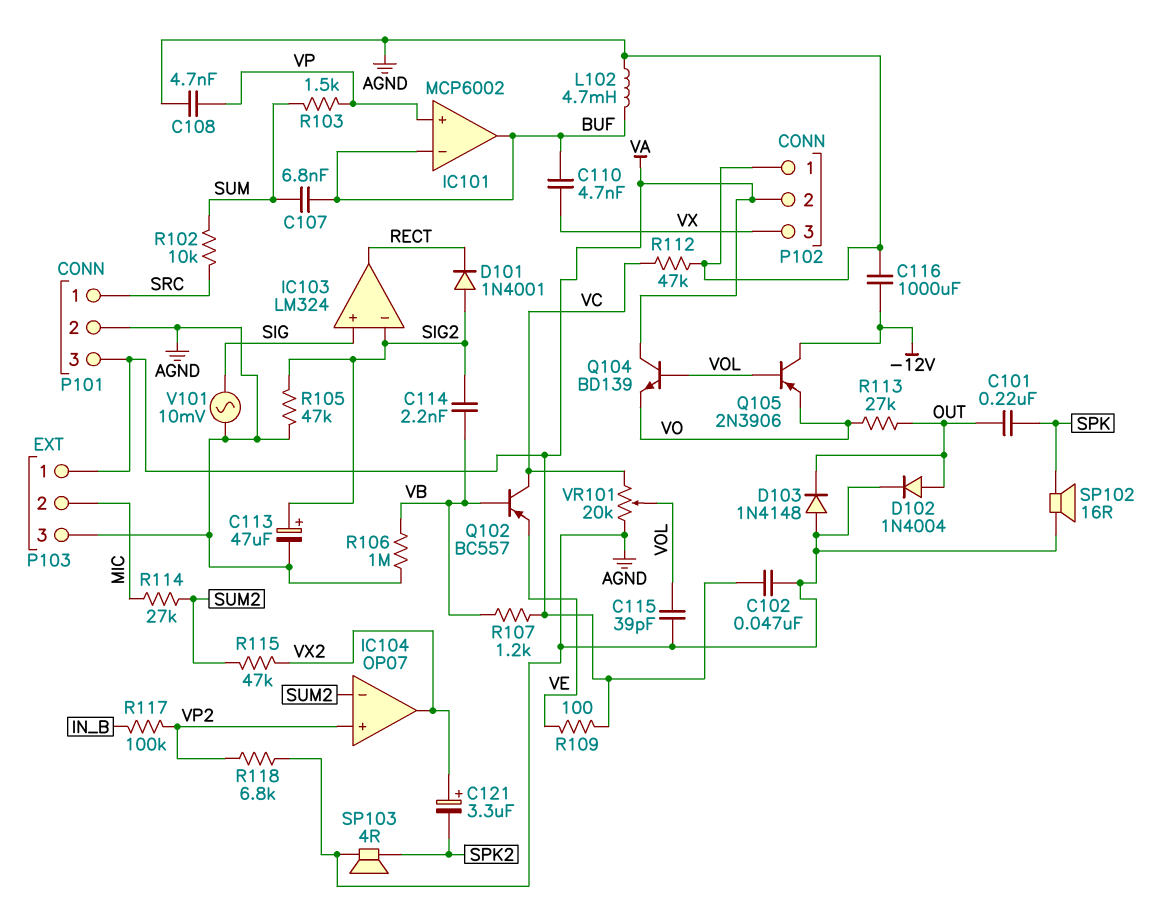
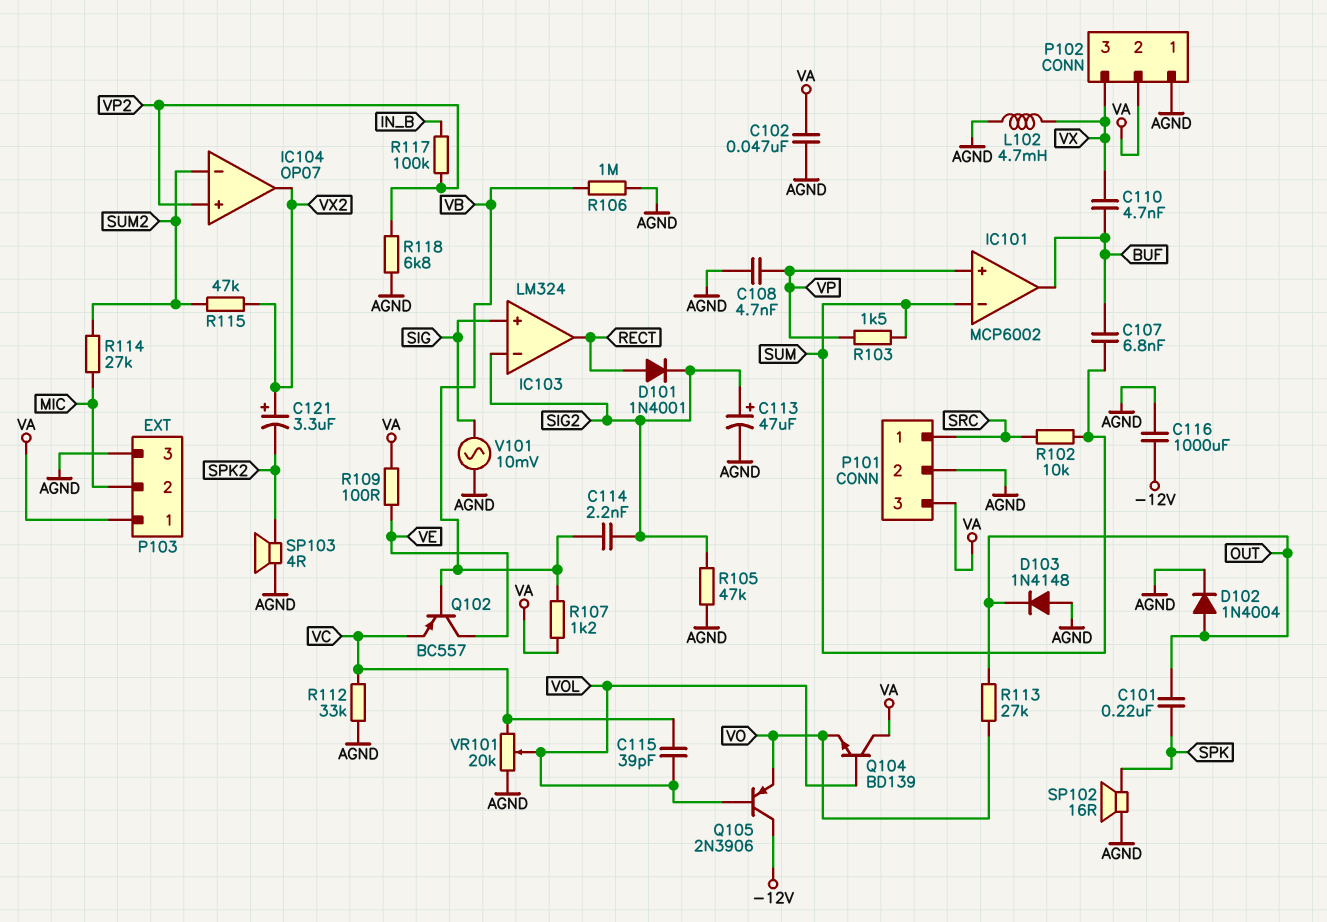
C115: 39pF (AGND, VOL) -> 39pF (VC, VOL)
D101: diode 1N4001 (A SIG2, K RECT) -> diode 1N4001 (A RECT, K SIG2)
IC101 pin in-: BUF -> SUM
L102: 4.7mH (AGND, BUF) -> 4.7mH (AGND, VX)
Q102: PNP BC557 (B VB, C VC, E VE) -> PNP BC557 (B VB, C VE, E VC)
R112: 47k (AGND, VC) -> 33k (AGND, VC)

